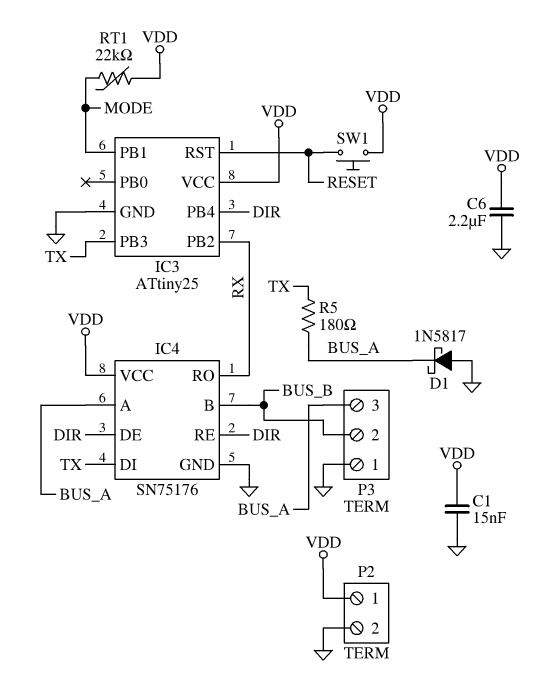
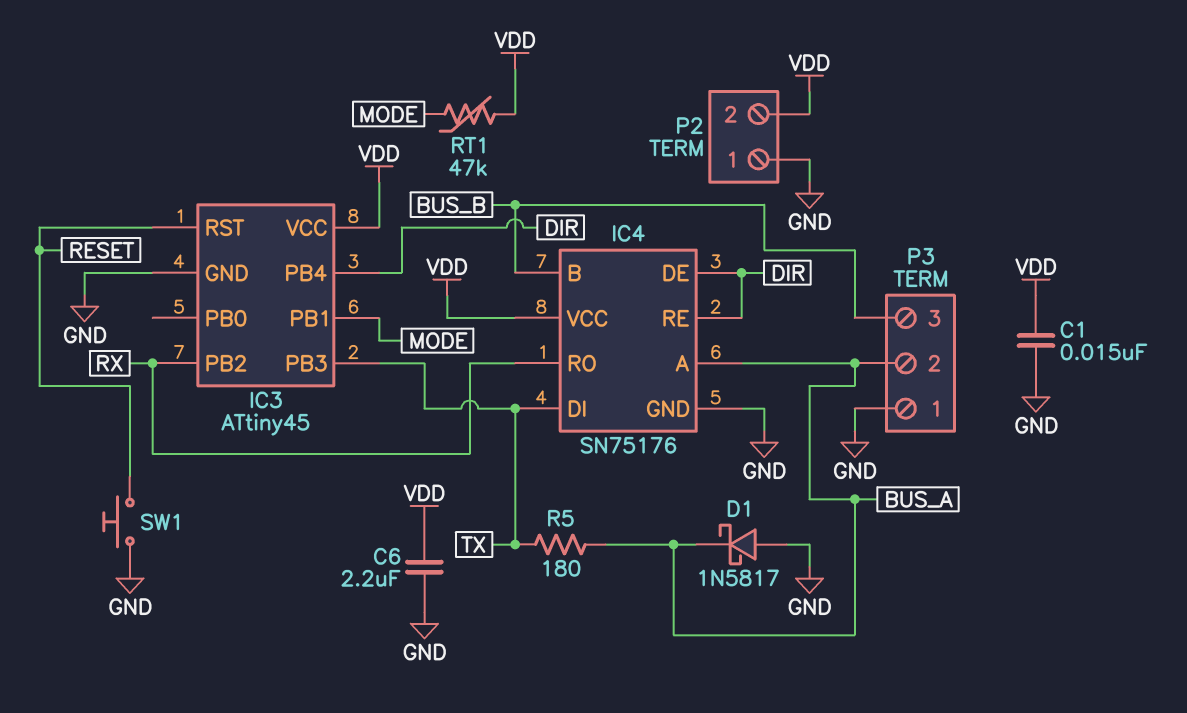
IC3: ATtiny25 -> ATtiny45
P2 pin 1: VDD -> GND
P2 pin 2: GND -> VDD
P3 pin 2: BUS_B -> BUS_A
P3 pin 3: BUS_A -> BUS_B
RT1: 22k (MODE, VDD) -> 47k (MODE, VDD)
SW1: button (RESET, VDD) -> button (GND, RESET)

